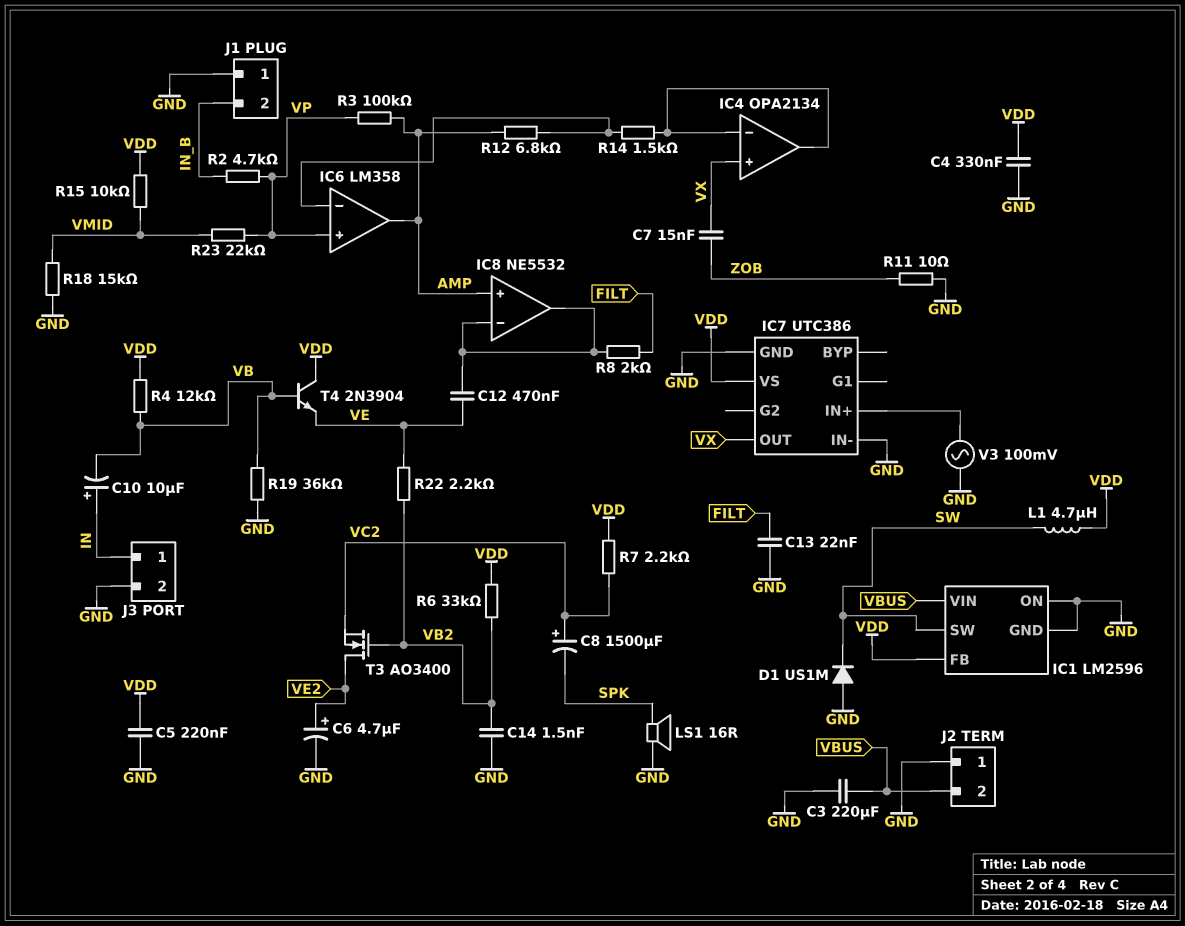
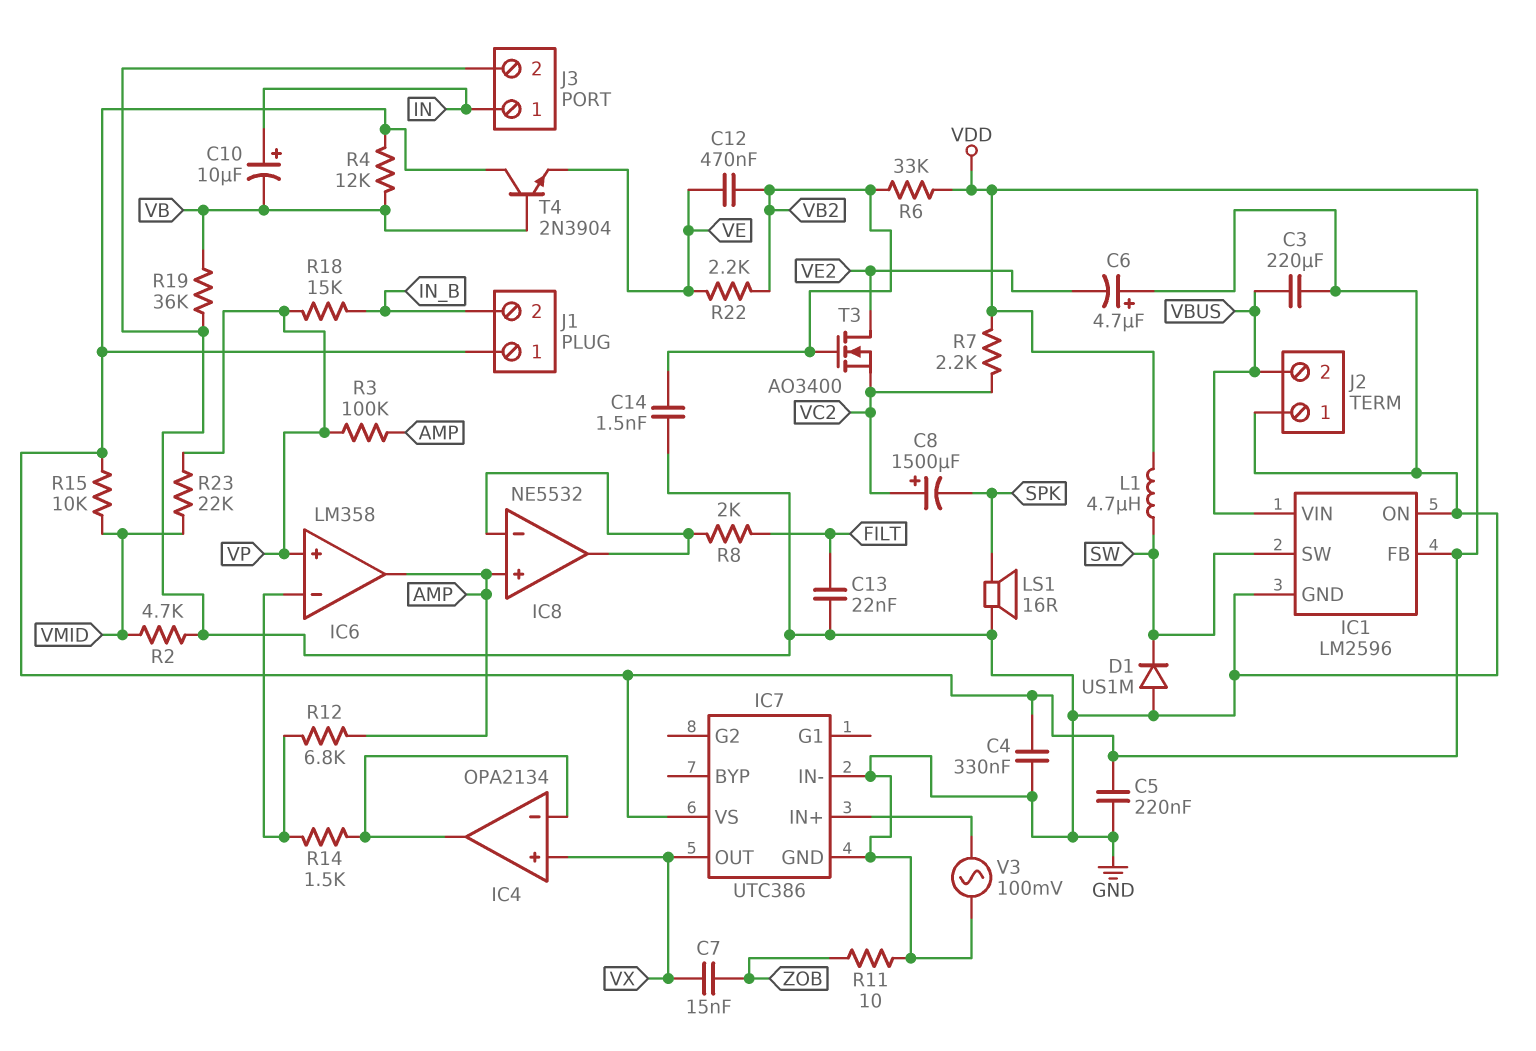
C6: 4.7uF (plus VE2, minus GND) -> 4.7uF (plus GND, minus VE2)
C12: 470nF (IC8/in-, VE) -> 470nF (VB2, VE)
J1 pin 1: GND -> VDD
R2: 4.7k (IN_B, VP) -> 4.7k (GND, VMID)
R18: 15k (GND, VMID) -> 15k (IN_B, VP)

